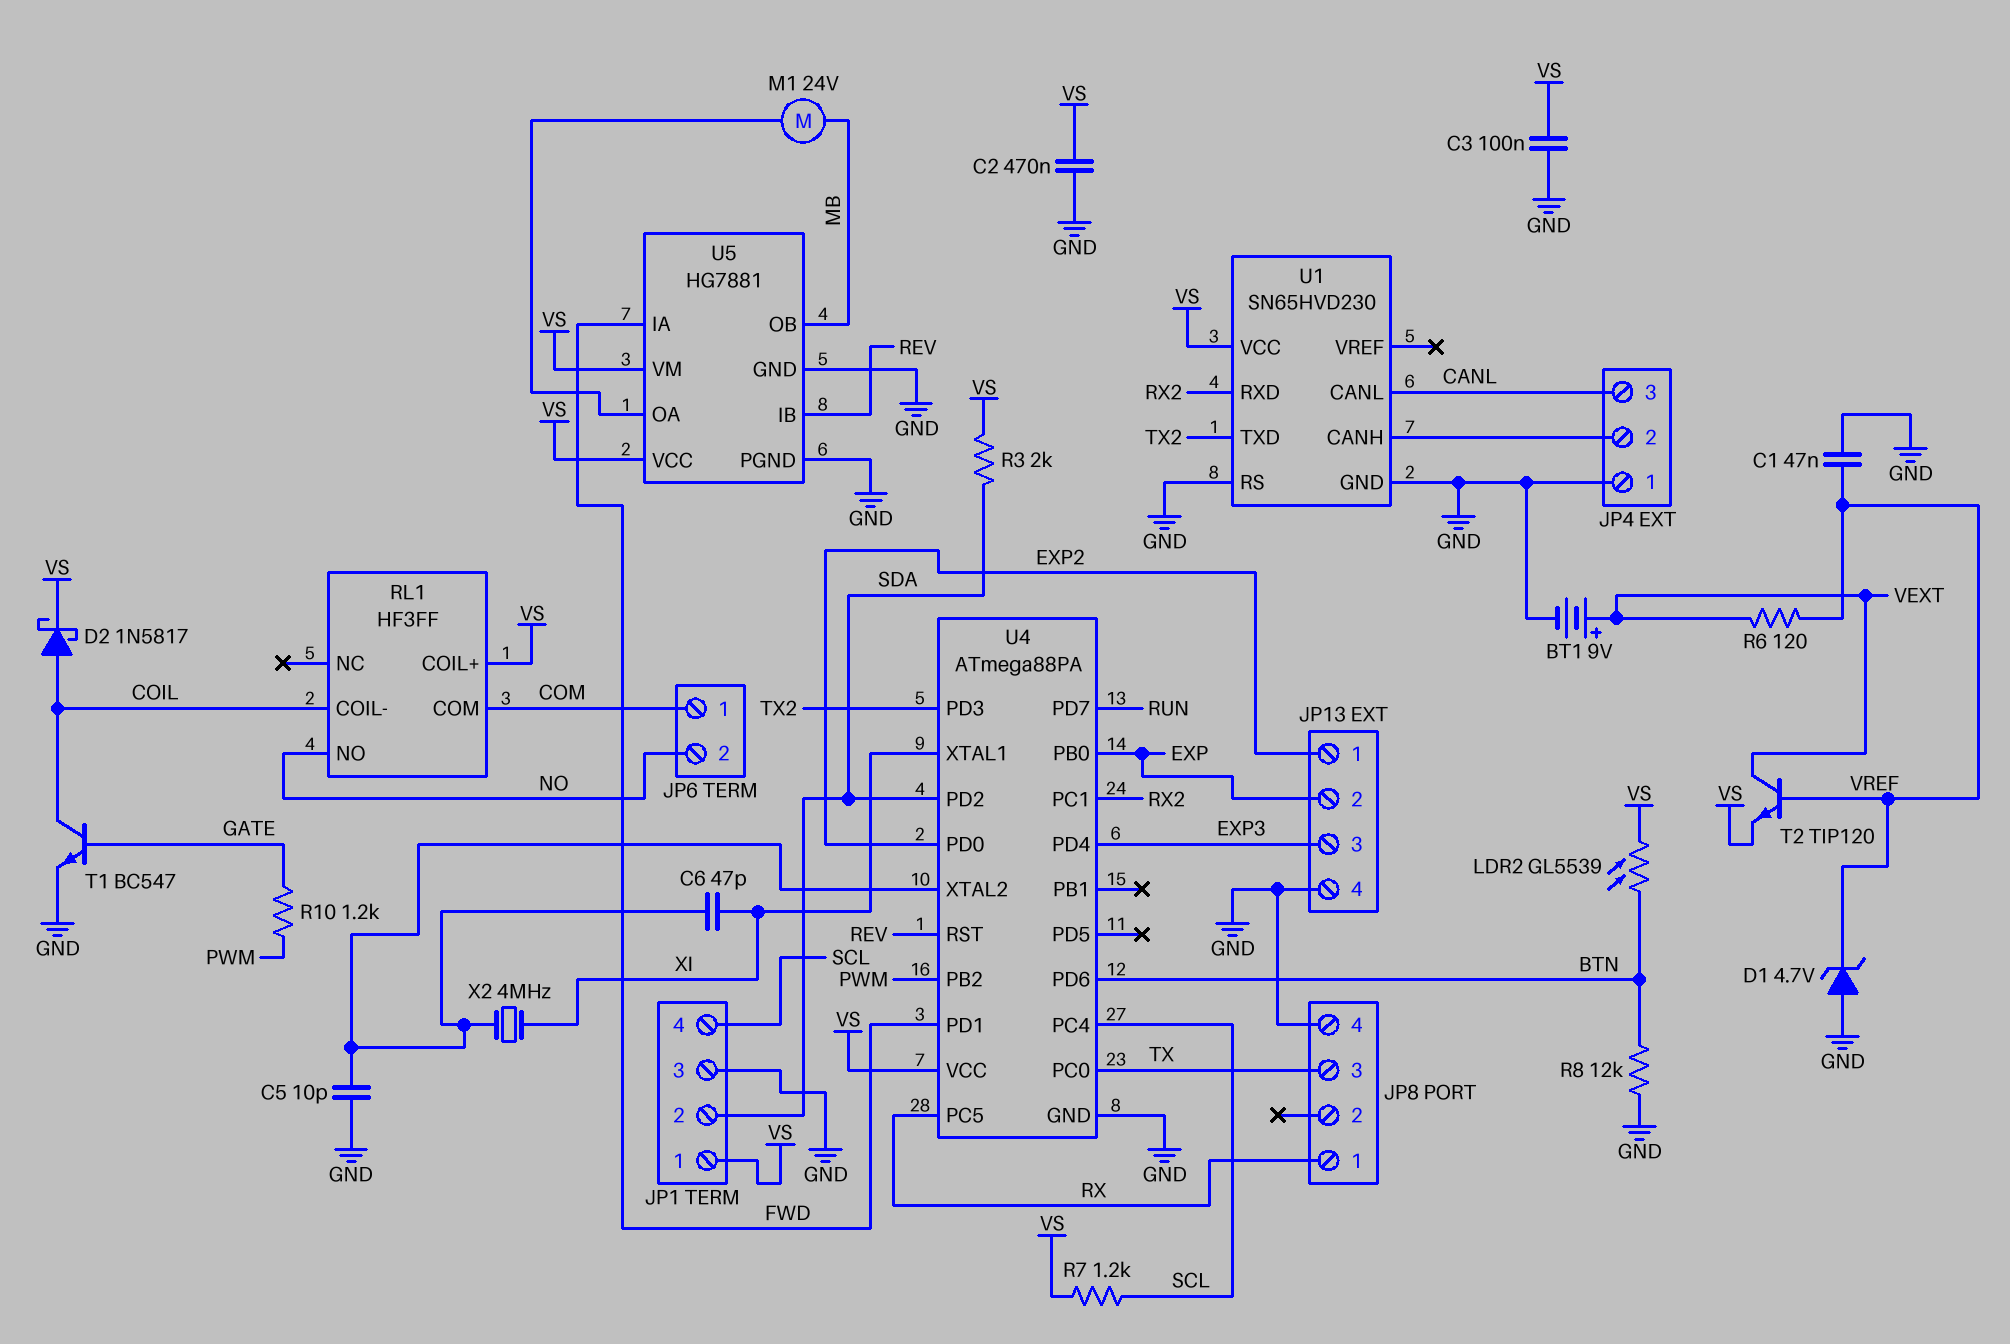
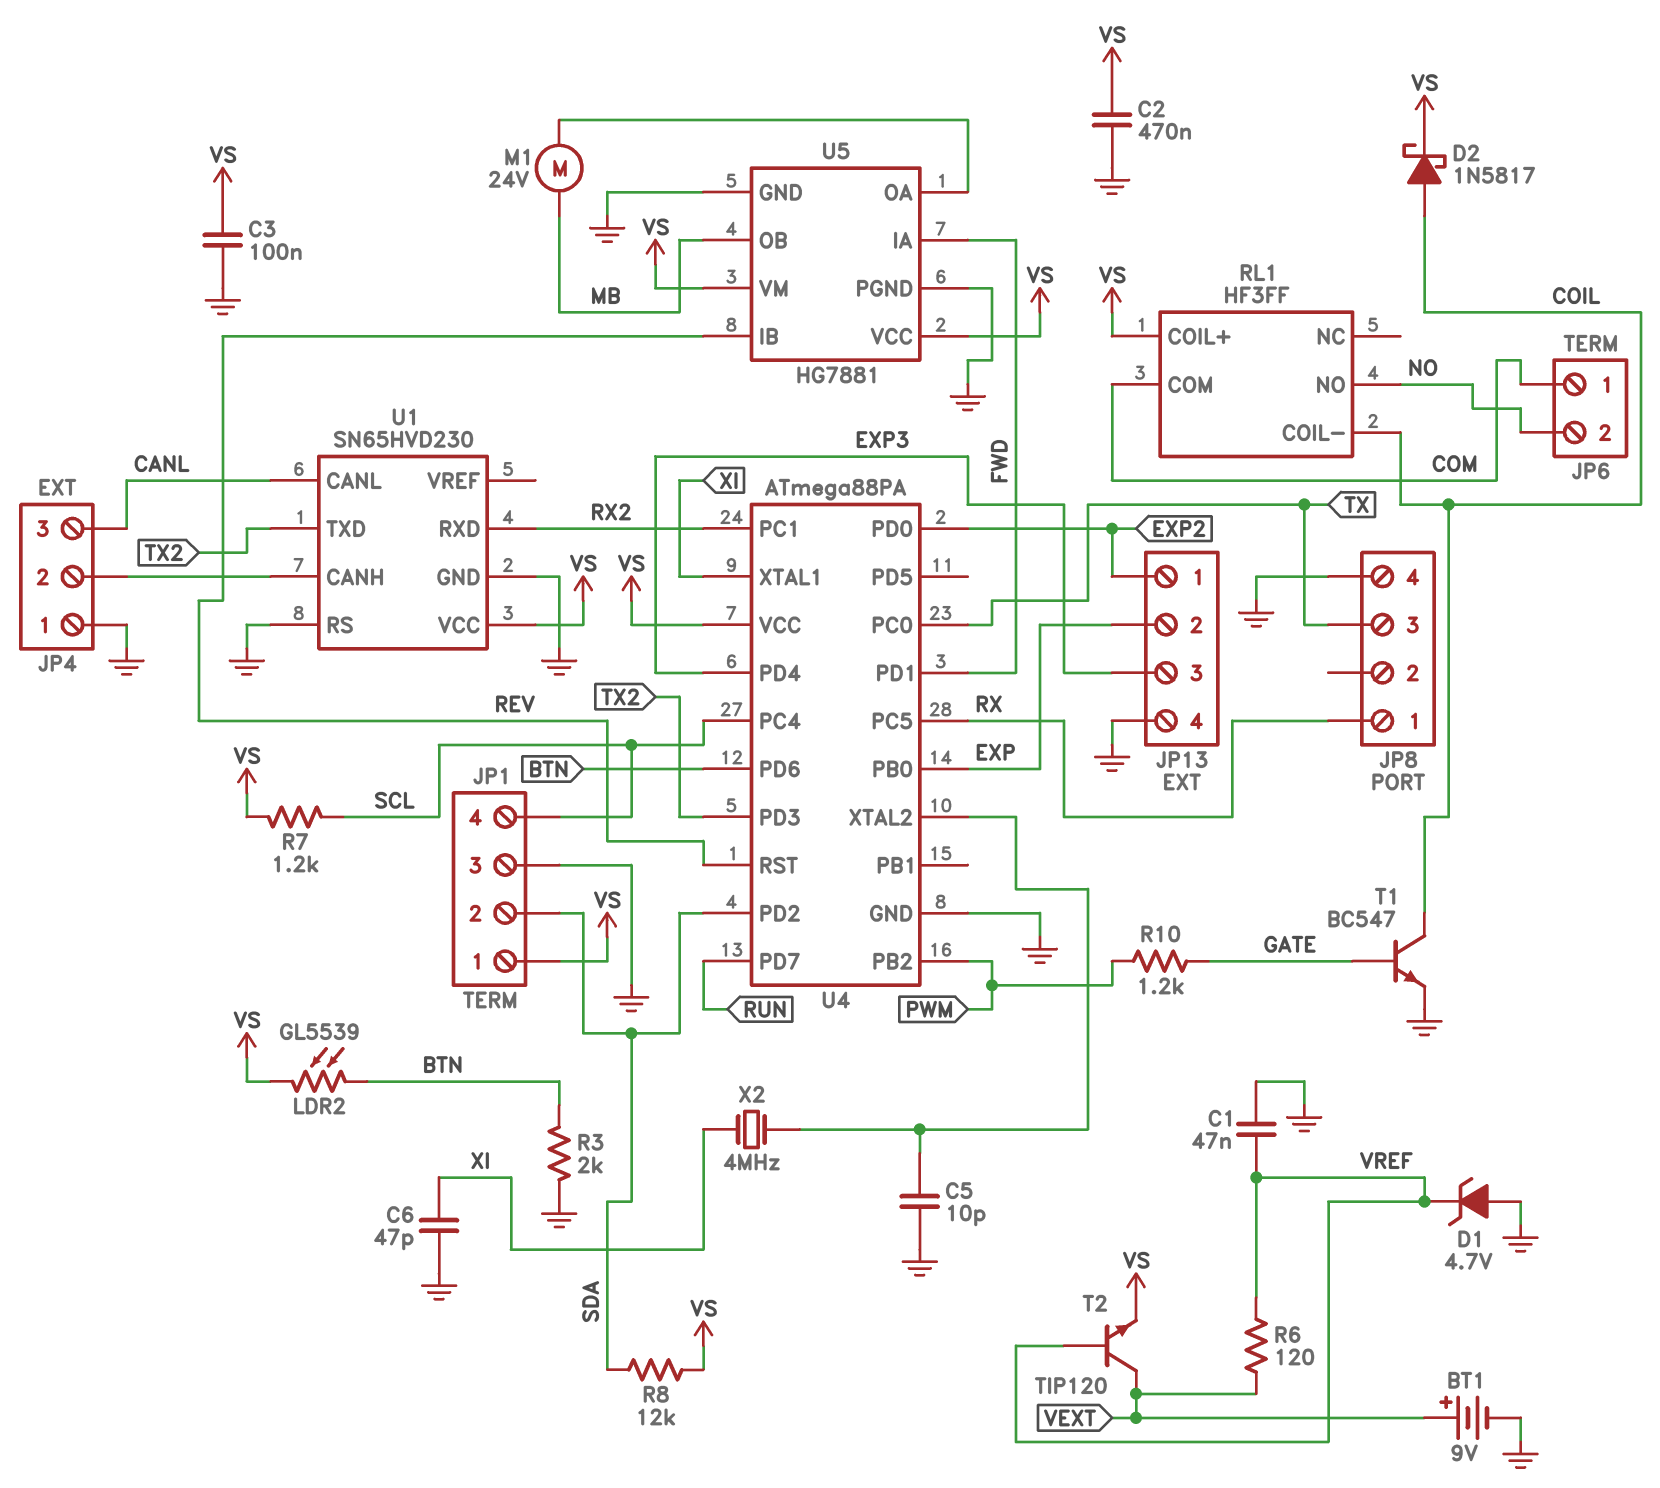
C6: 47pF (U4/XTAL2, XI) -> 47pF (GND, XI)
R3: 2k (SDA, VS) -> 2k (BTN, GND)
R8: 12k (BTN, GND) -> 12k (SDA, VS)

